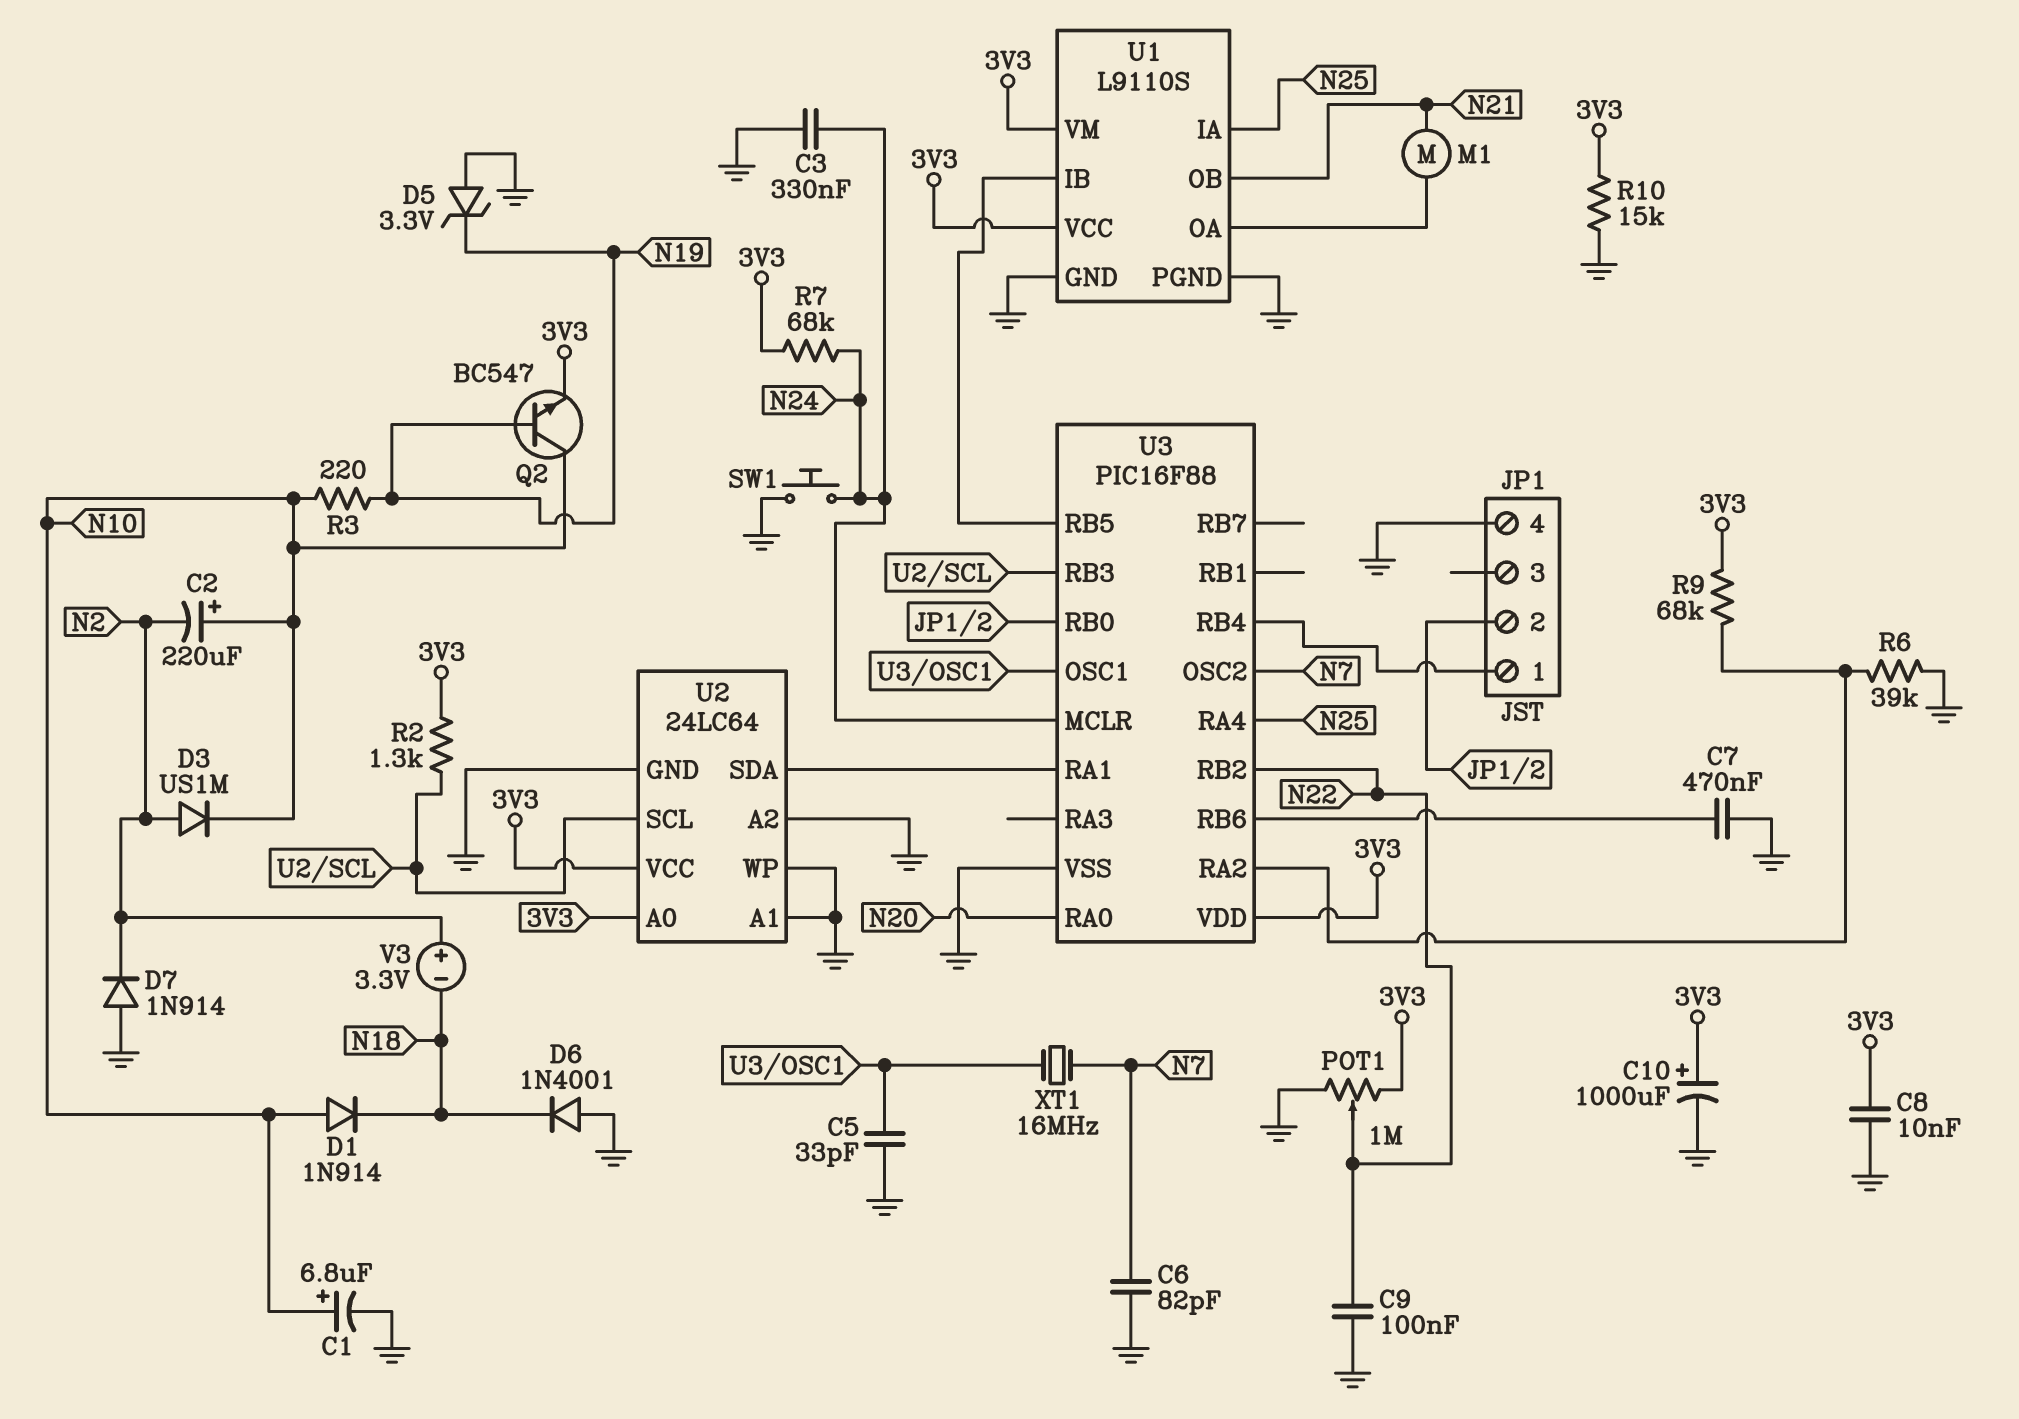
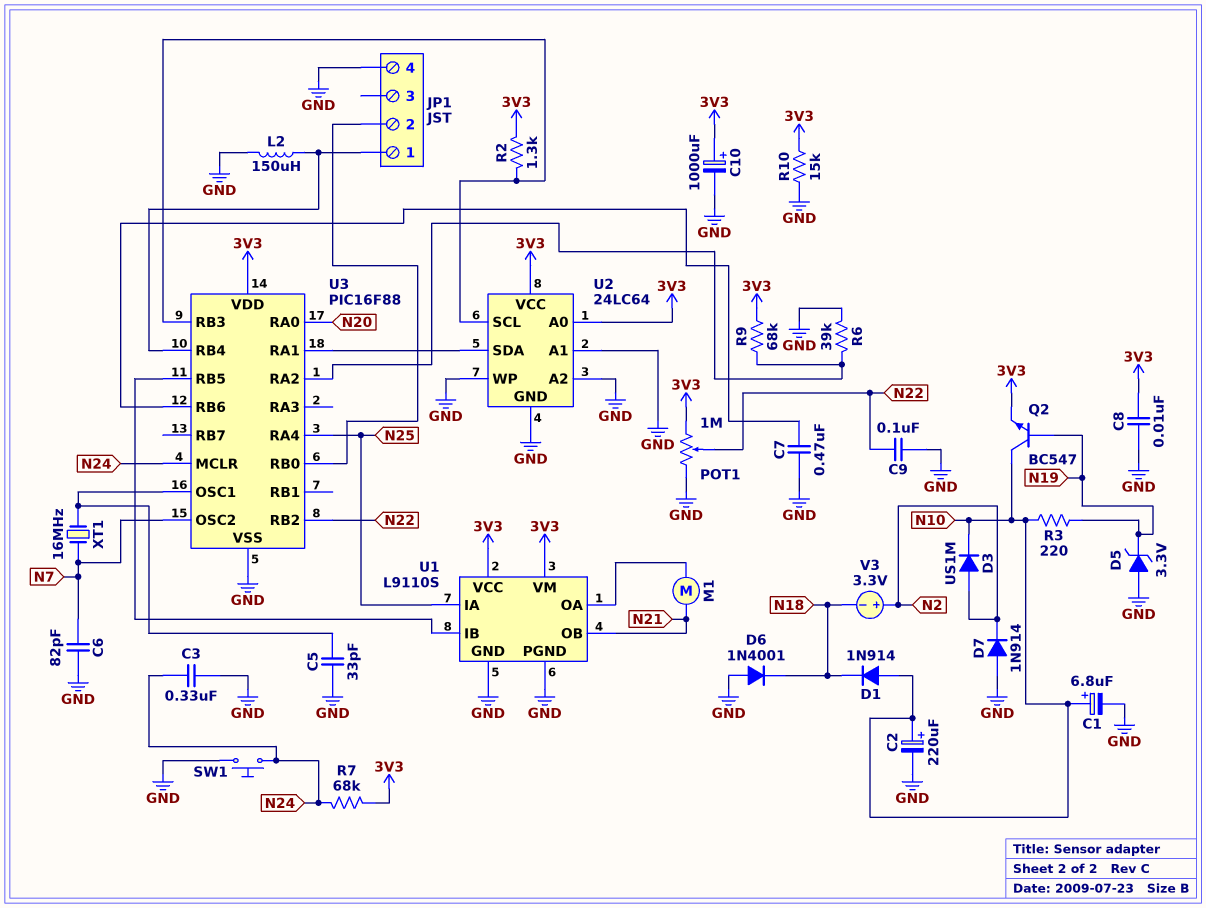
C2: 220uF (plus N10, minus N2) -> 220uF (plus N10, minus GND)
L2: none -> 150uH (GND, JP1/1)

